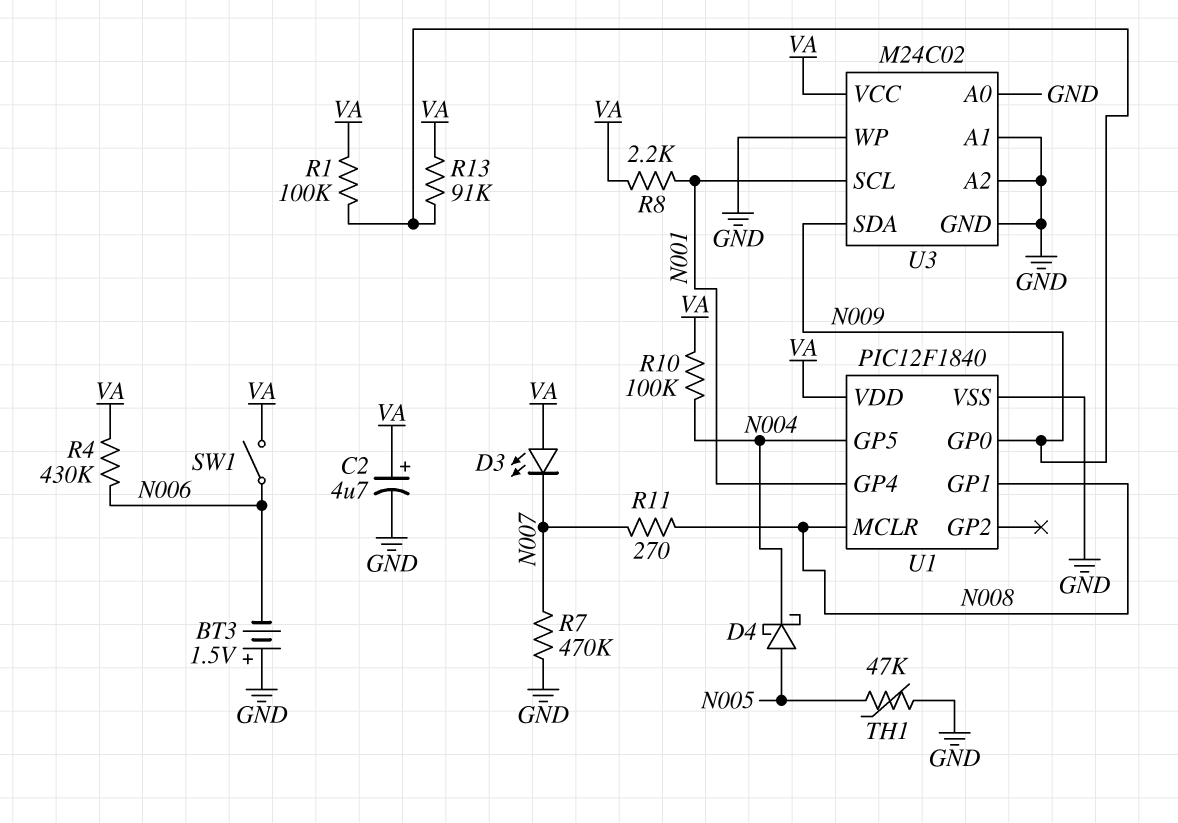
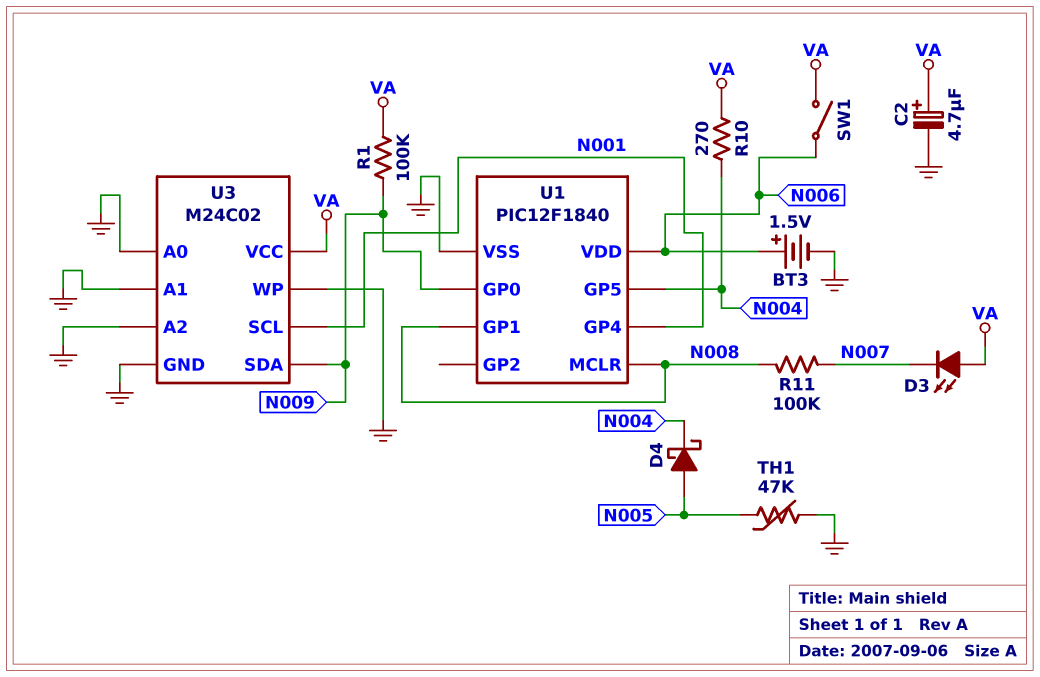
BT3: 1.5V (plus GND, minus N006) -> 1.5V (plus N006, minus GND)
R4: 430k (N006, VA) -> none
R7: 470k (GND, N007) -> none
R8: 2.2k (N001, VA) -> none
R10: 100k (N004, VA) -> 270 (N004, VA)
R11: 270 (N007, N008) -> 100k (N007, N008)
R13: 91k (N009, VA) -> none
U1 pin VDD: VA -> N006

